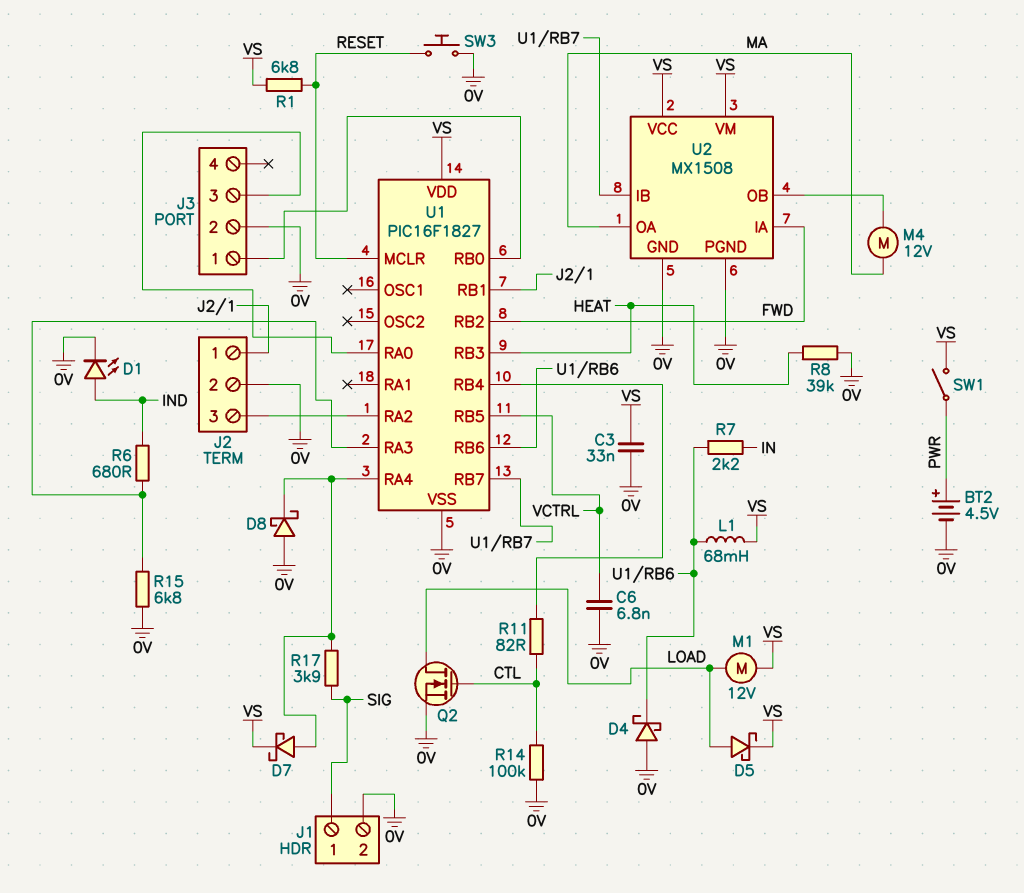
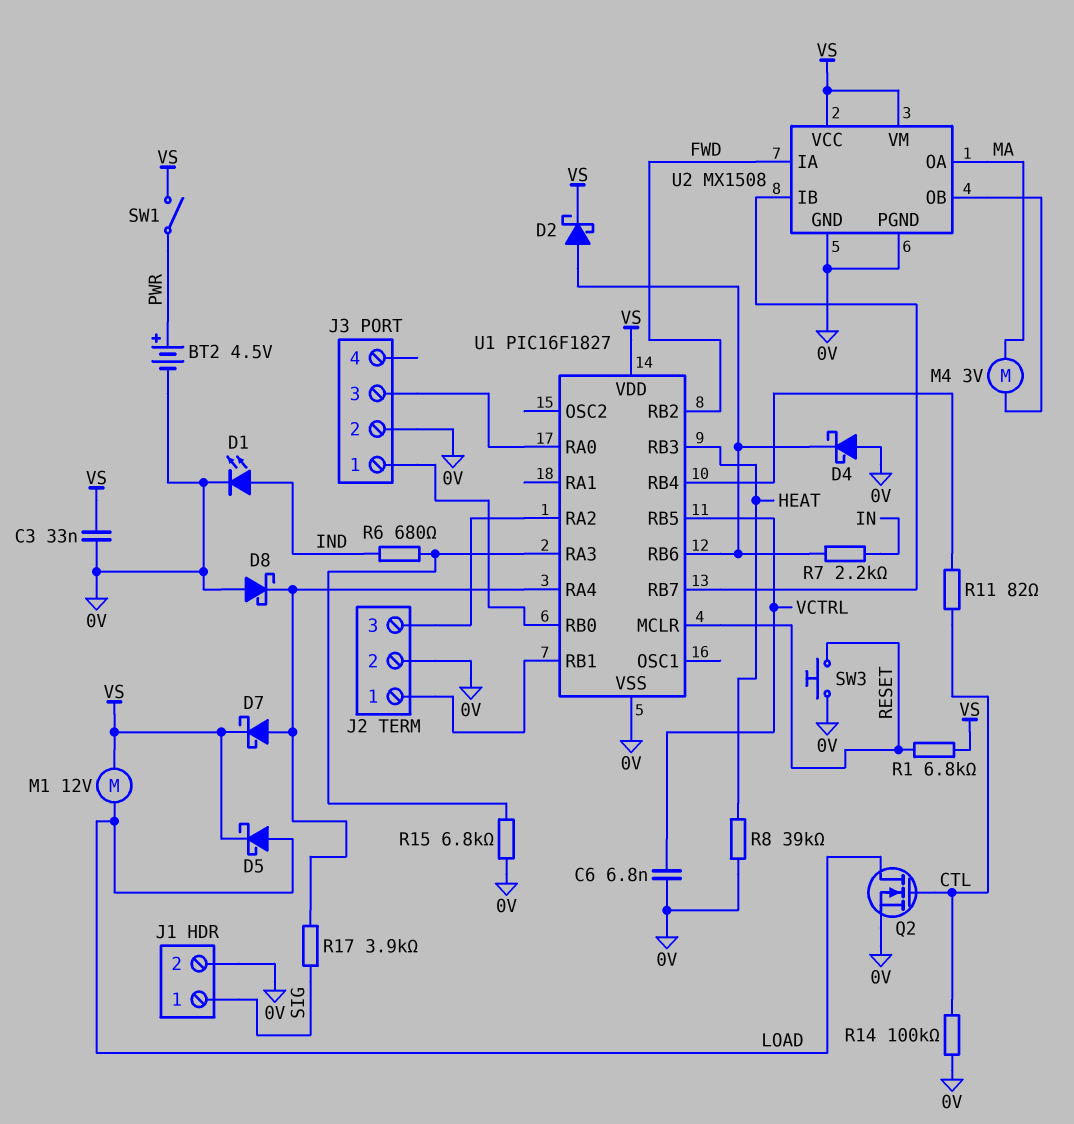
D2: none -> schottky (A U1/RB6, K VS)
L1: 68mH (U1/RB6, VS) -> none
M4: motor 12V (MA, U2/OB) -> motor 3V (MA, U2/OB)

